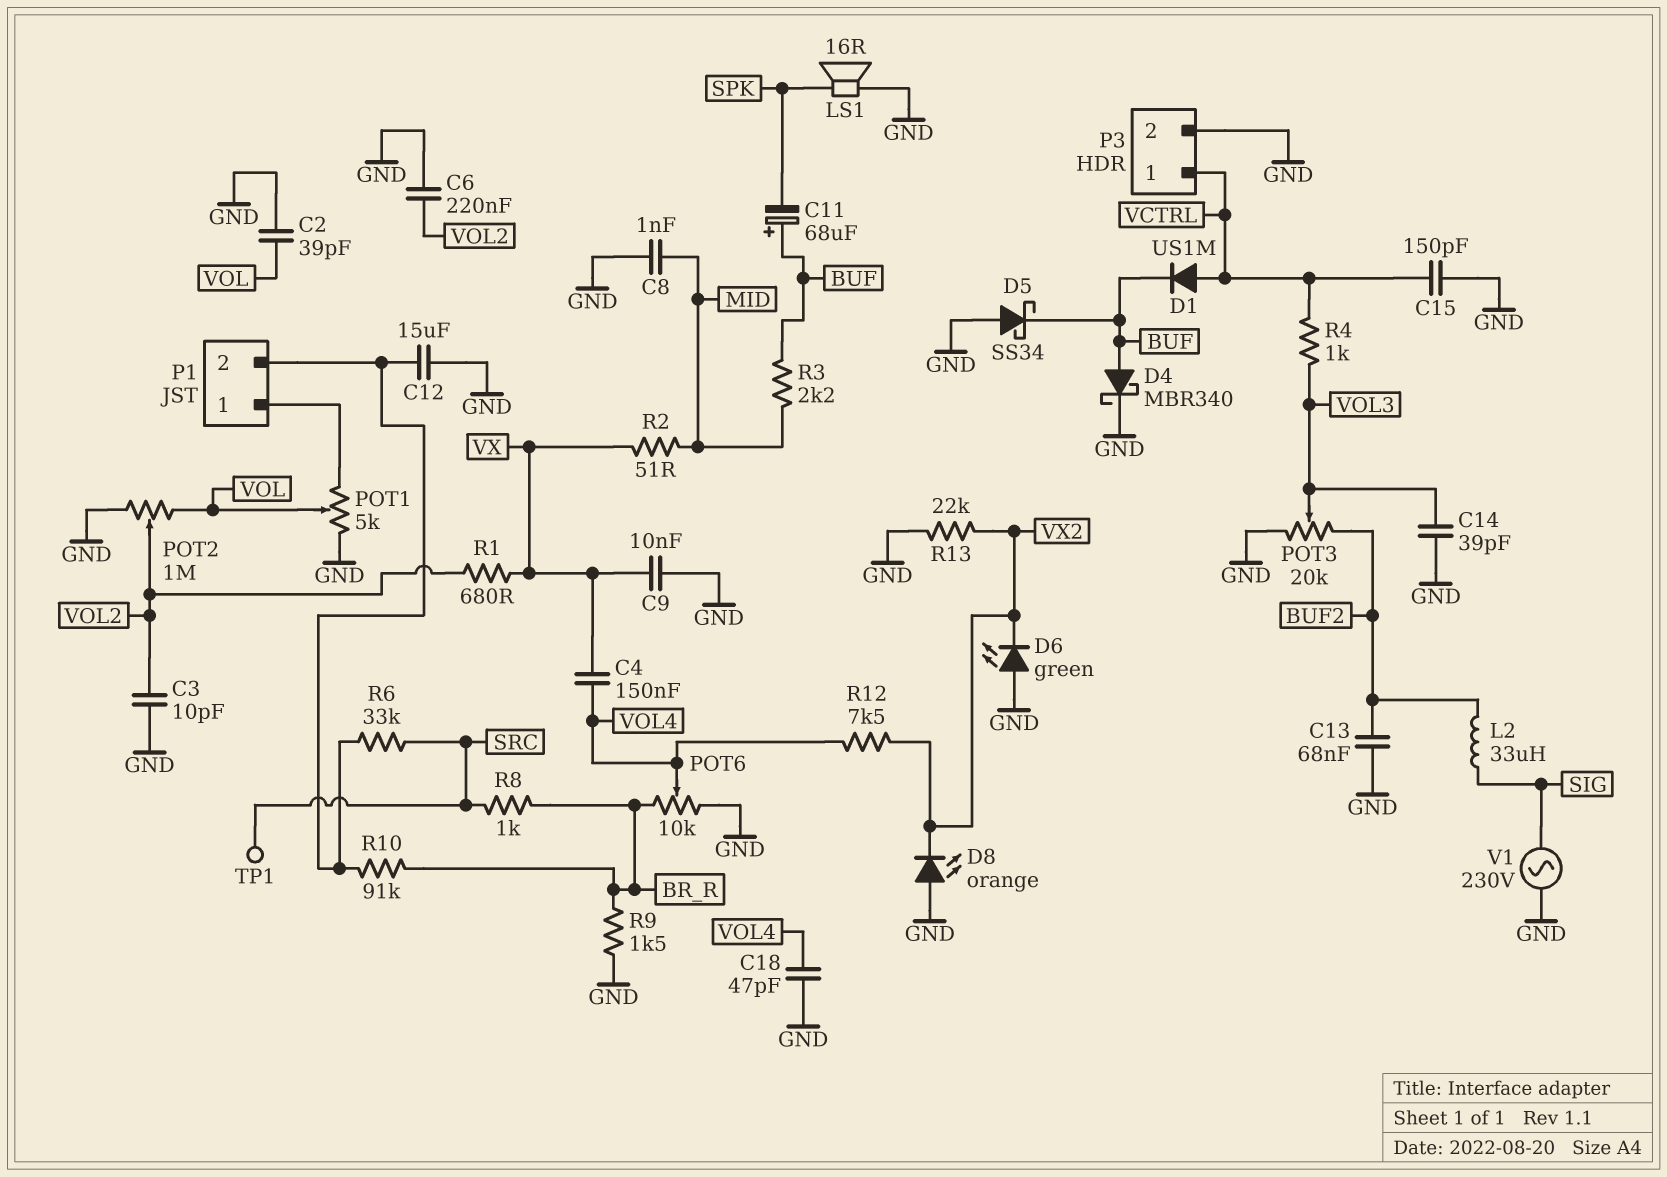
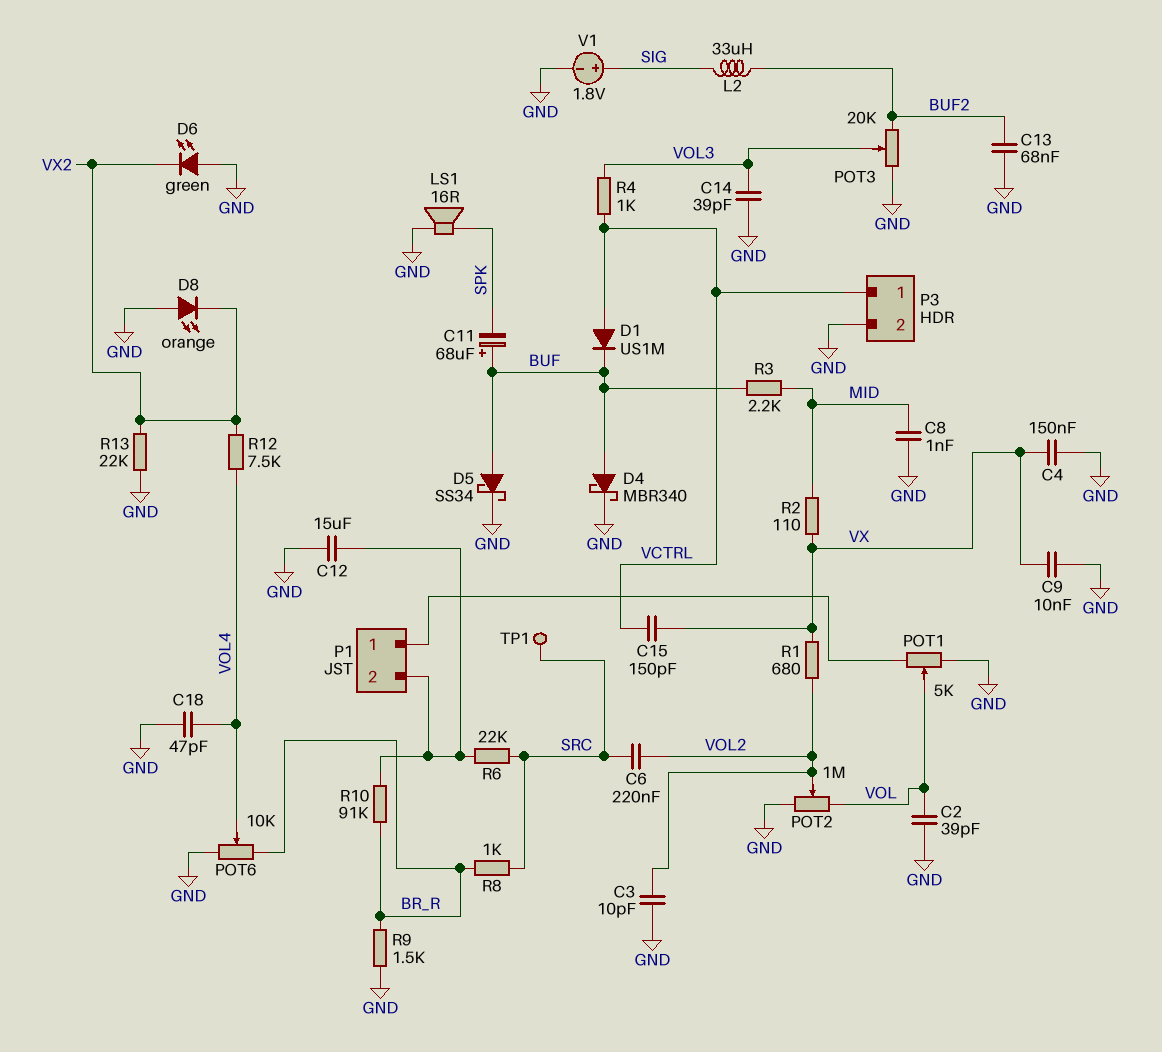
C4: 150nF (VOL4, VX) -> 150nF (GND, VX)
C6: 220nF (GND, VOL2) -> 220nF (SRC, VOL2)
C15: 150pF (GND, VCTRL) -> 150pF (VCTRL, VX)
D5: schottky SS34 (A GND, K BUF) -> schottky SS34 (A BUF, K GND)
R2: 51 (MID, VX) -> 110 (MID, VX)
R6: 33k (P1/2, SRC) -> 22k (P1/2, SRC)
V1: AC 230V (GND, SIG) -> 1.8V (plus SIG, minus GND)

